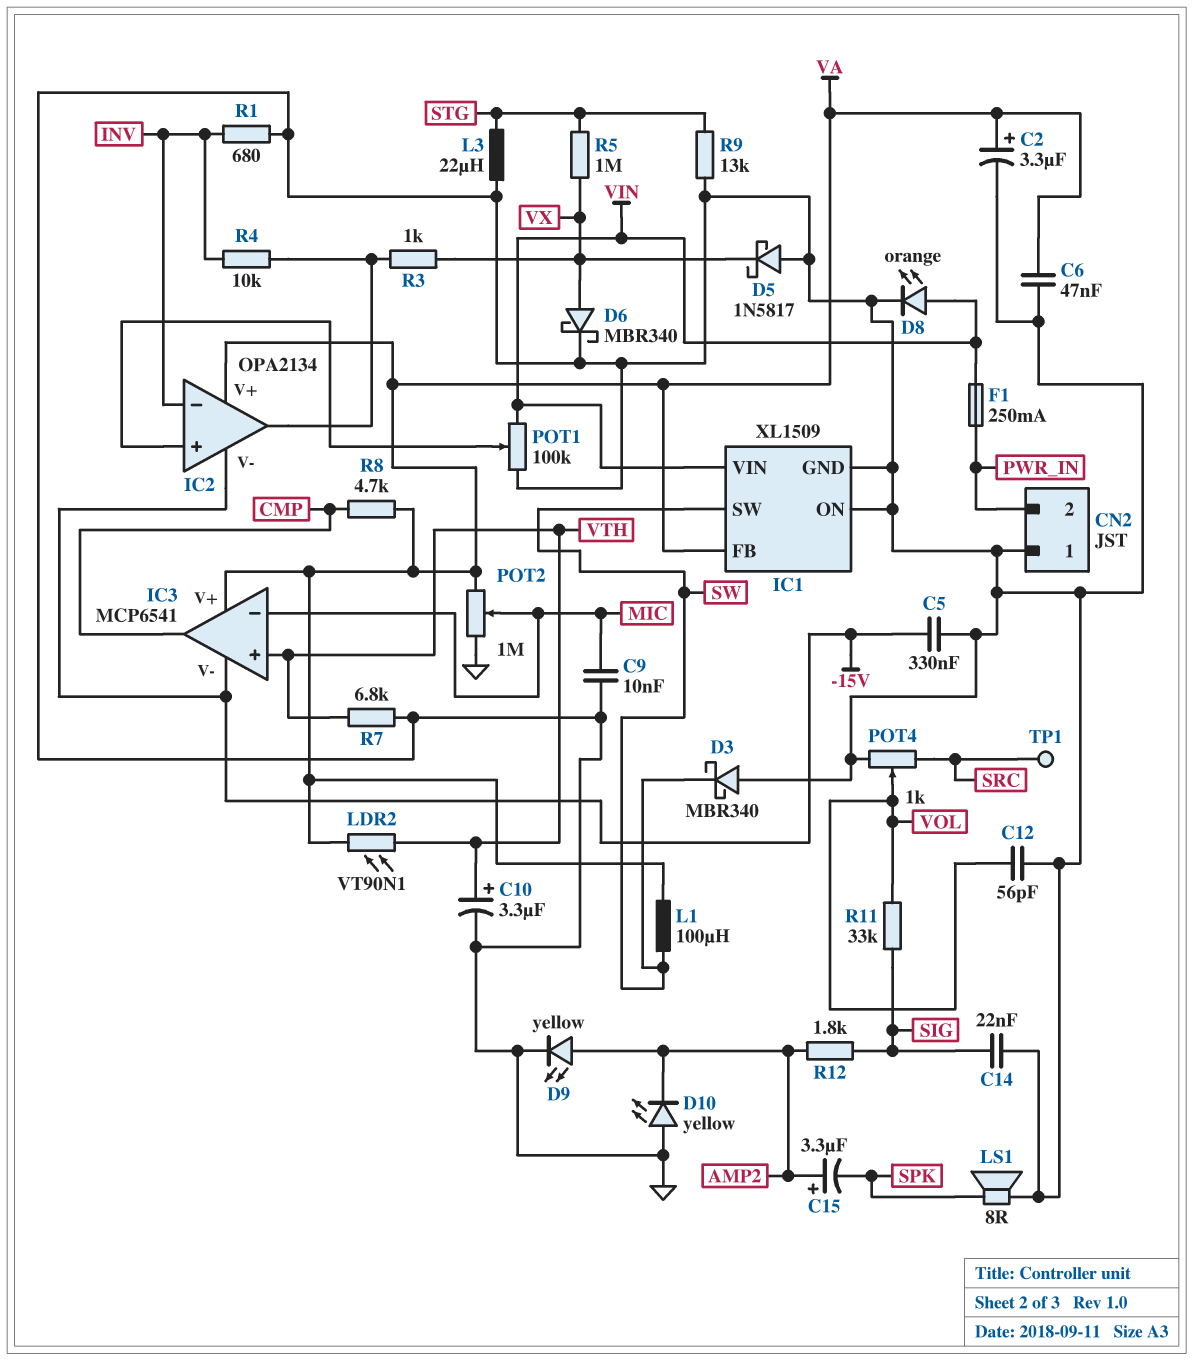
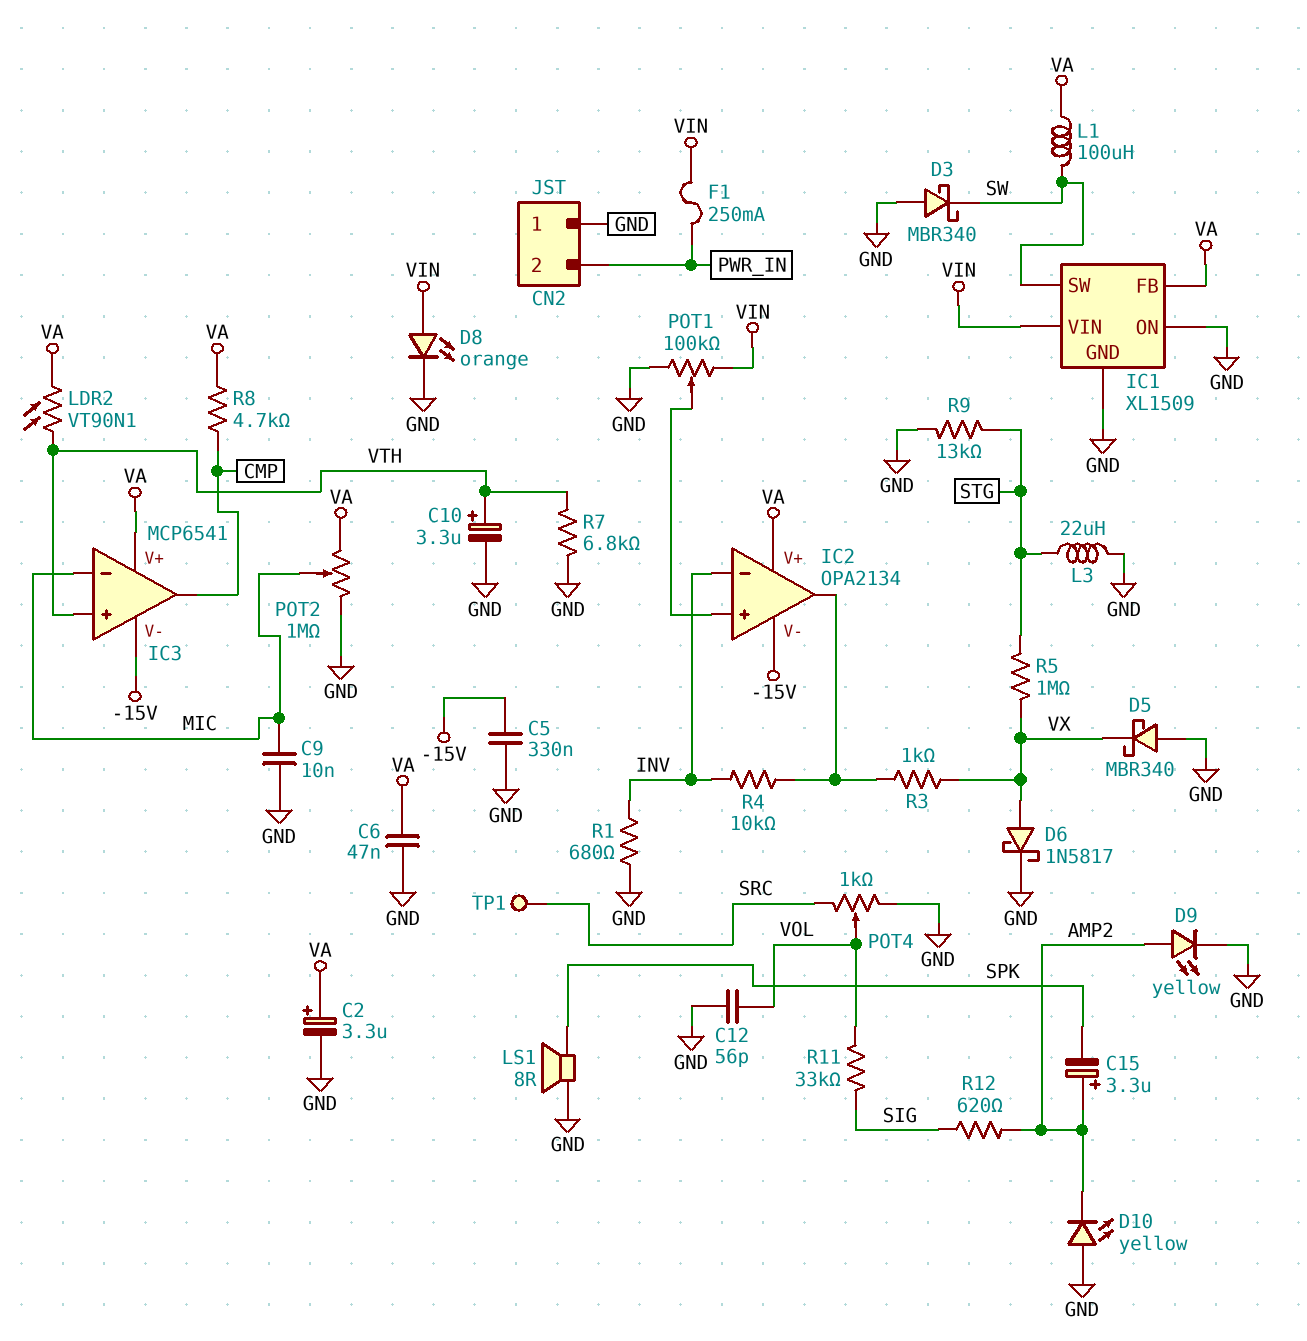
C14: 22nF (GND, SIG) -> none
D5: schottky 1N5817 (A GND, K VX) -> schottky MBR340 (A GND, K VX)
D6: schottky MBR340 (A VX, K GND) -> schottky 1N5817 (A VX, K GND)
R12: 1.8k (AMP2, SIG) -> 620 (AMP2, SIG)

